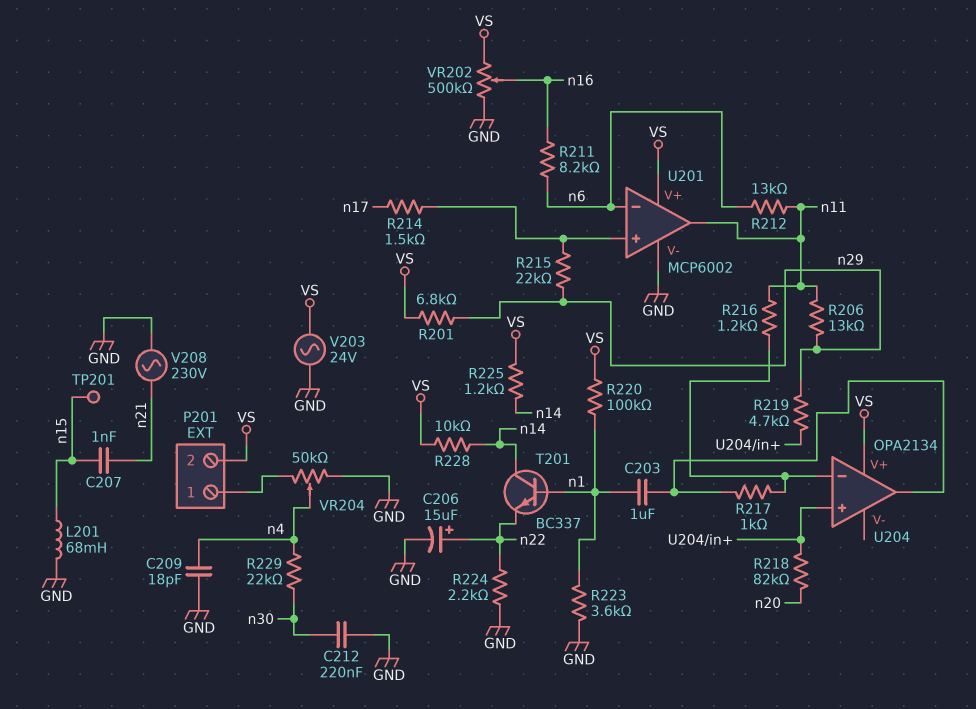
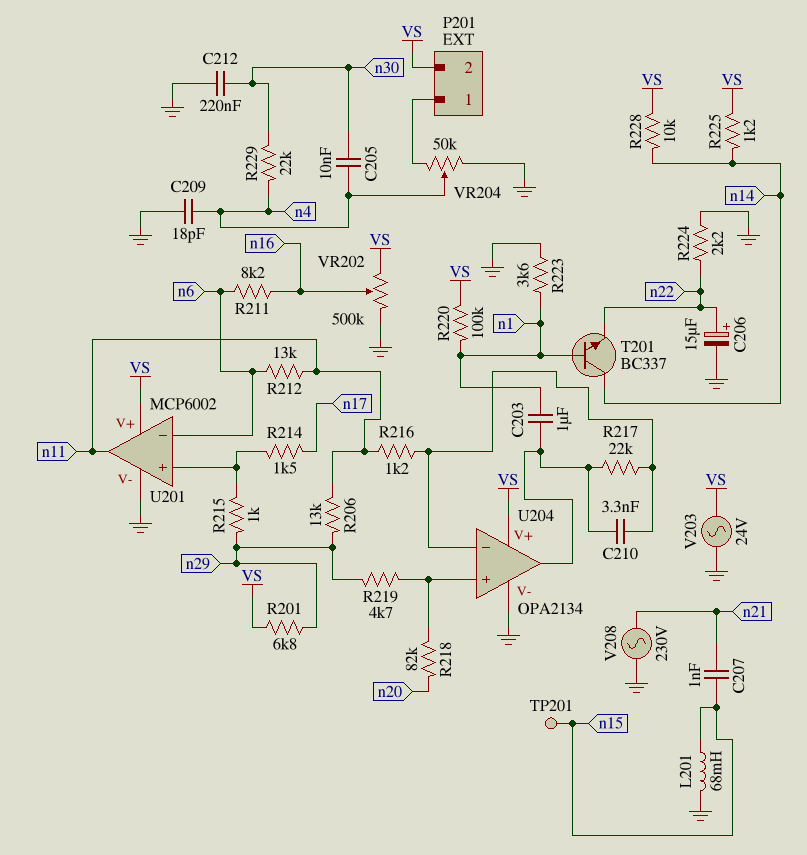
C205: none -> 10nF (n4, n30)
C210: none -> 3.3nF (U204/in-, U204/out)
R215: 22k (U201/in+, n29) -> 1k (U201/in+, n29)
R217: 1k (U204/in-, U204/out) -> 22k (U204/in-, U204/out)
U204 pin V-: none -> GND

